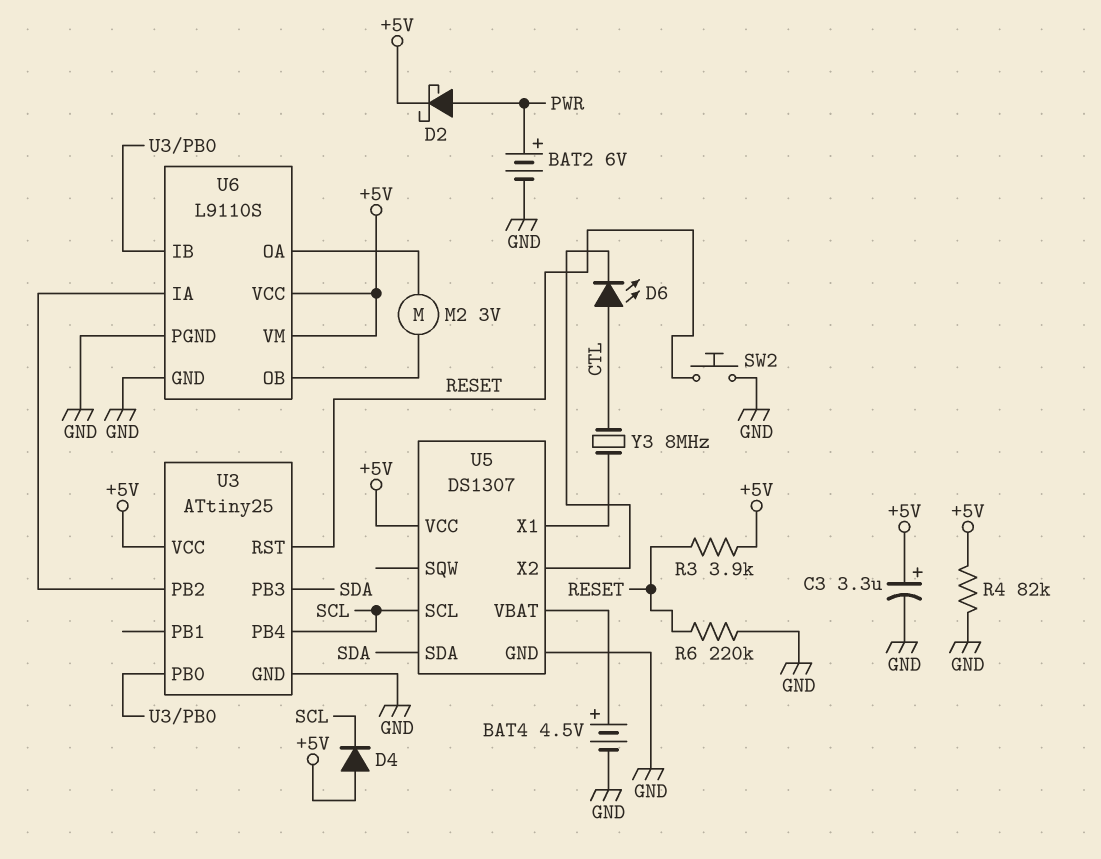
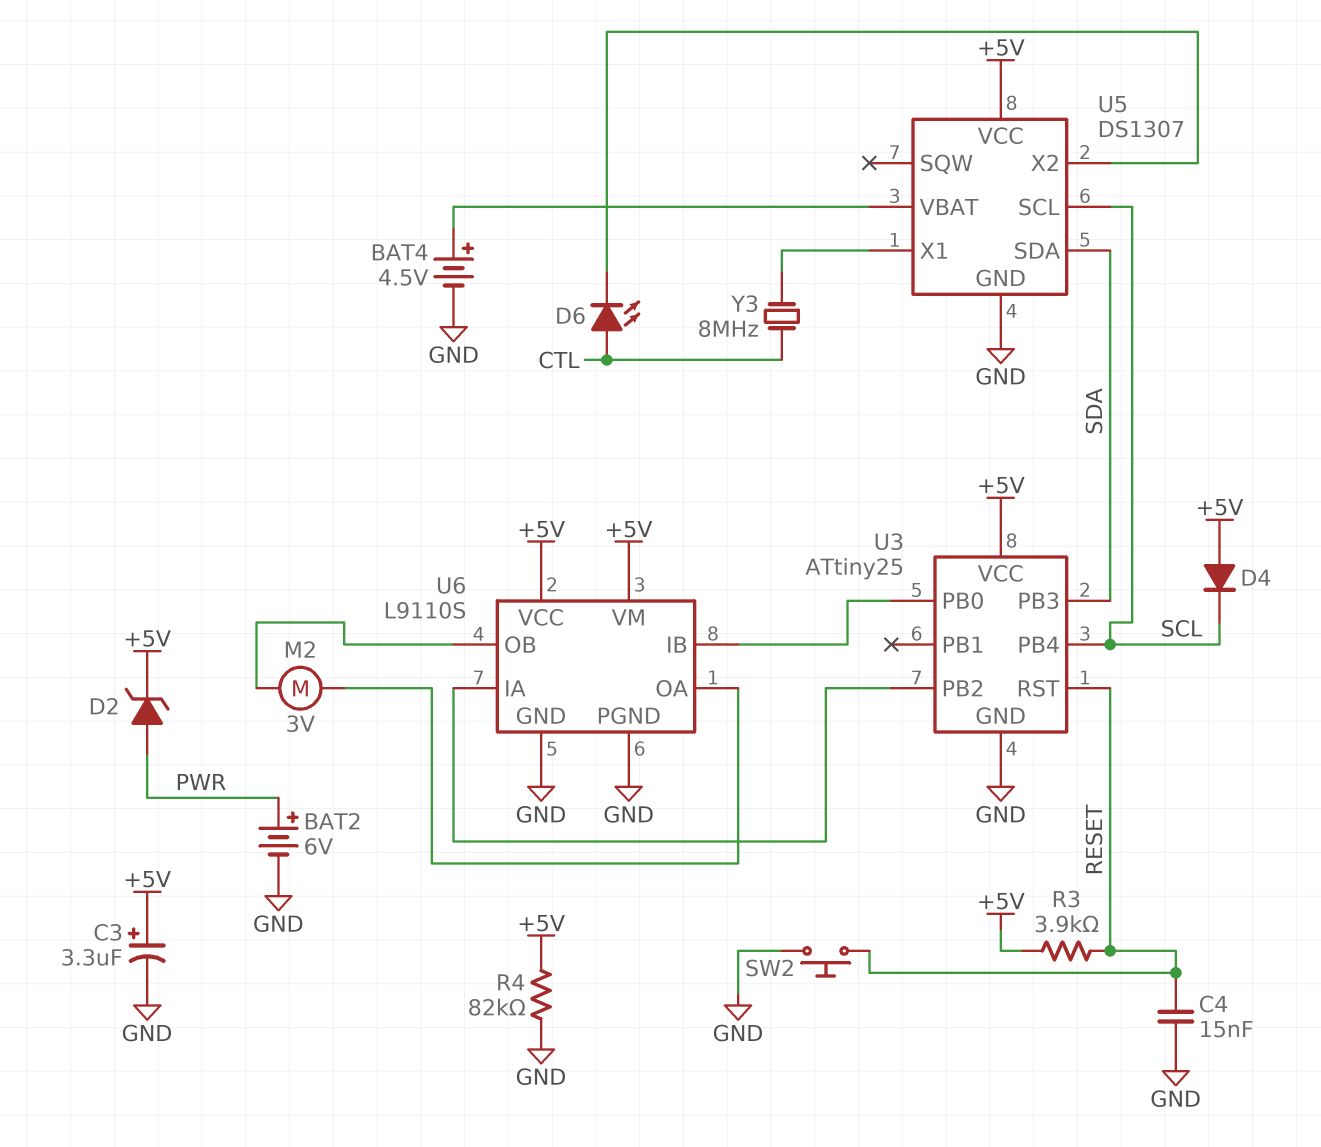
C4: none -> 15nF (GND, RESET)
D2: schottky (A PWR, K +5V) -> zener (A PWR, K +5V)
R6: 220k (GND, RESET) -> none

